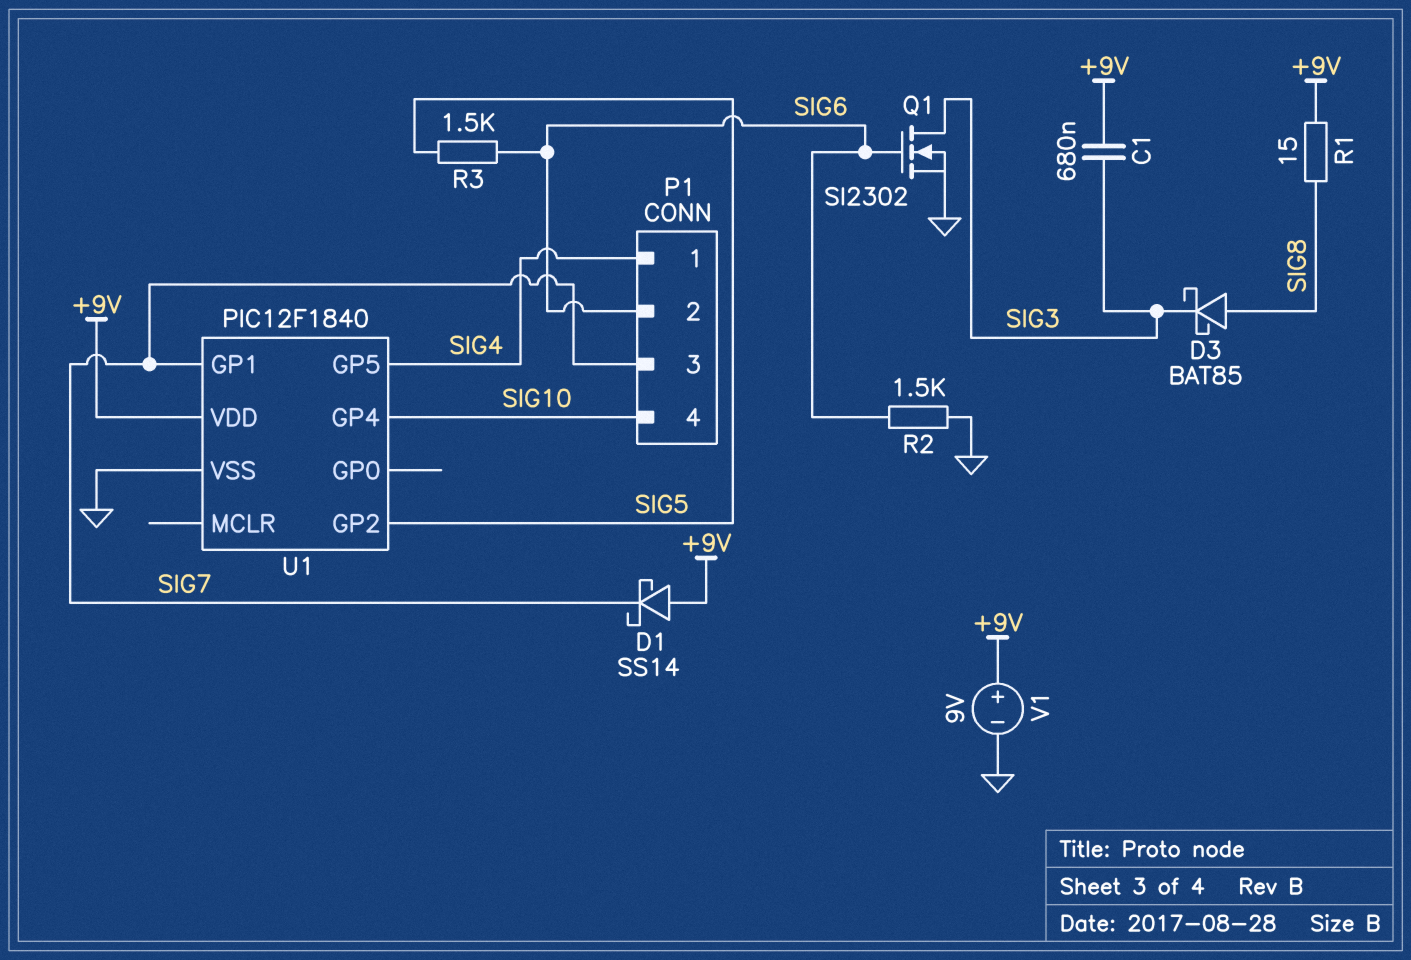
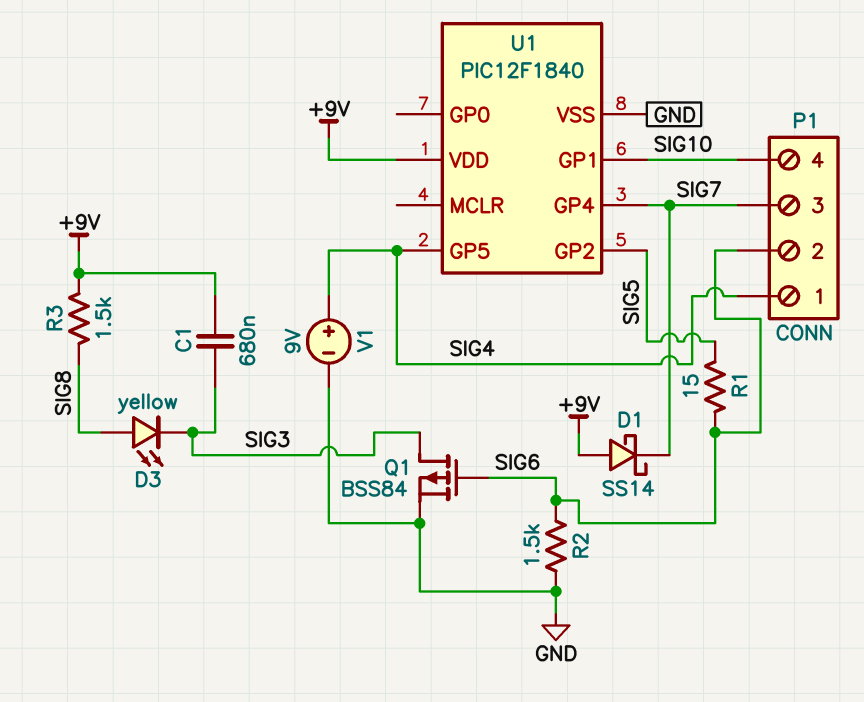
D3: schottky BAT85 (A SIG8, K SIG3) -> LED yellow (A SIG8, K SIG3)
Q1: NMOS SI2302 (G SIG6, D SIG3, S GND) -> PMOS BSS84 (G SIG6, D SIG3, S GND)
R1: 15 (+9V, SIG8) -> 15 (SIG5, SIG6)
R3: 1.5k (SIG5, SIG6) -> 1.5k (+9V, SIG8)
U1 pin GP1: SIG7 -> SIG10
U1 pin GP4: SIG10 -> SIG7
V1: 9V (plus +9V, minus GND) -> 9V (plus SIG4, minus GND)

